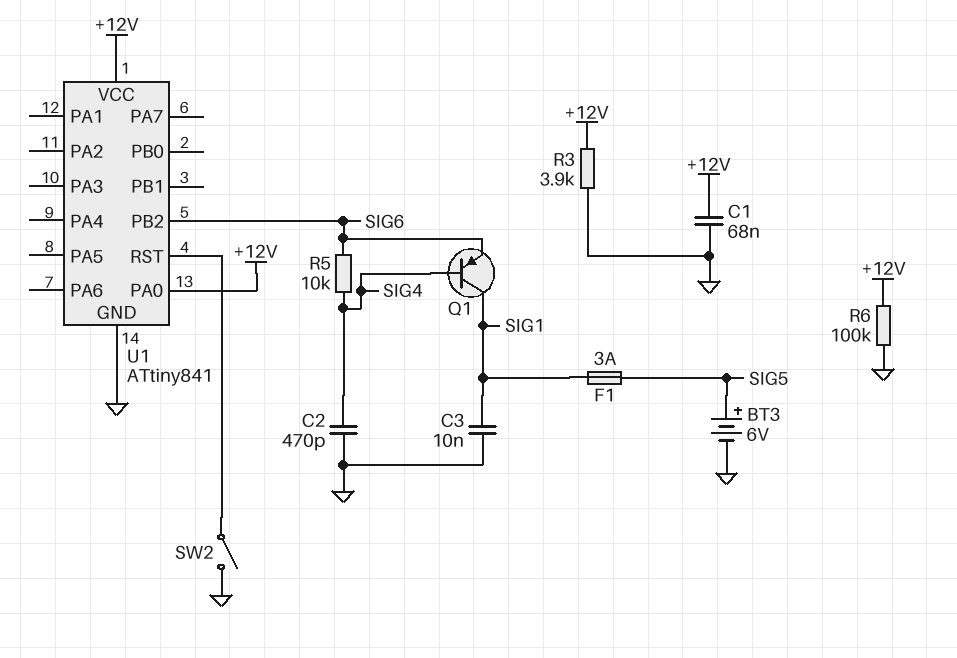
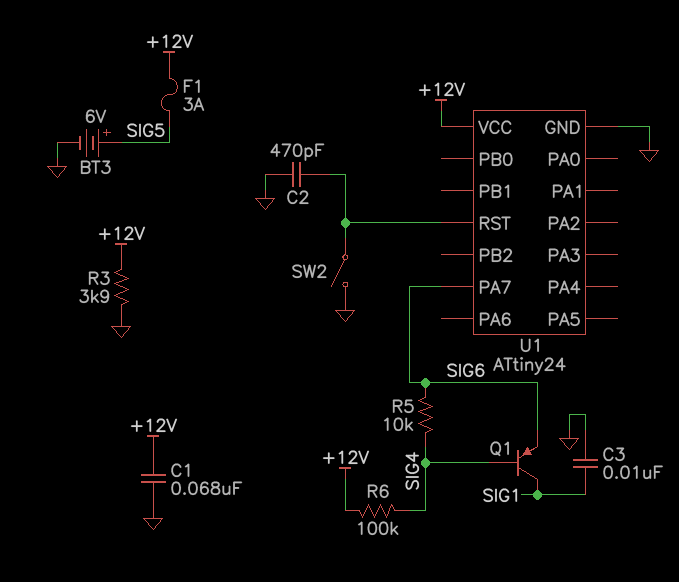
C2: 470pF (GND, SIG4) -> 470pF (GND, U1/RST)
F1: 3A (SIG1, SIG5) -> 3A (+12V, SIG5)
R6: 100k (+12V, GND) -> 100k (+12V, SIG4)
U1: ATtiny841 -> ATtiny24
U1 pin PA0: +12V -> none
U1 pin PA7: none -> SIG6
U1 pin PB2: SIG6 -> none

